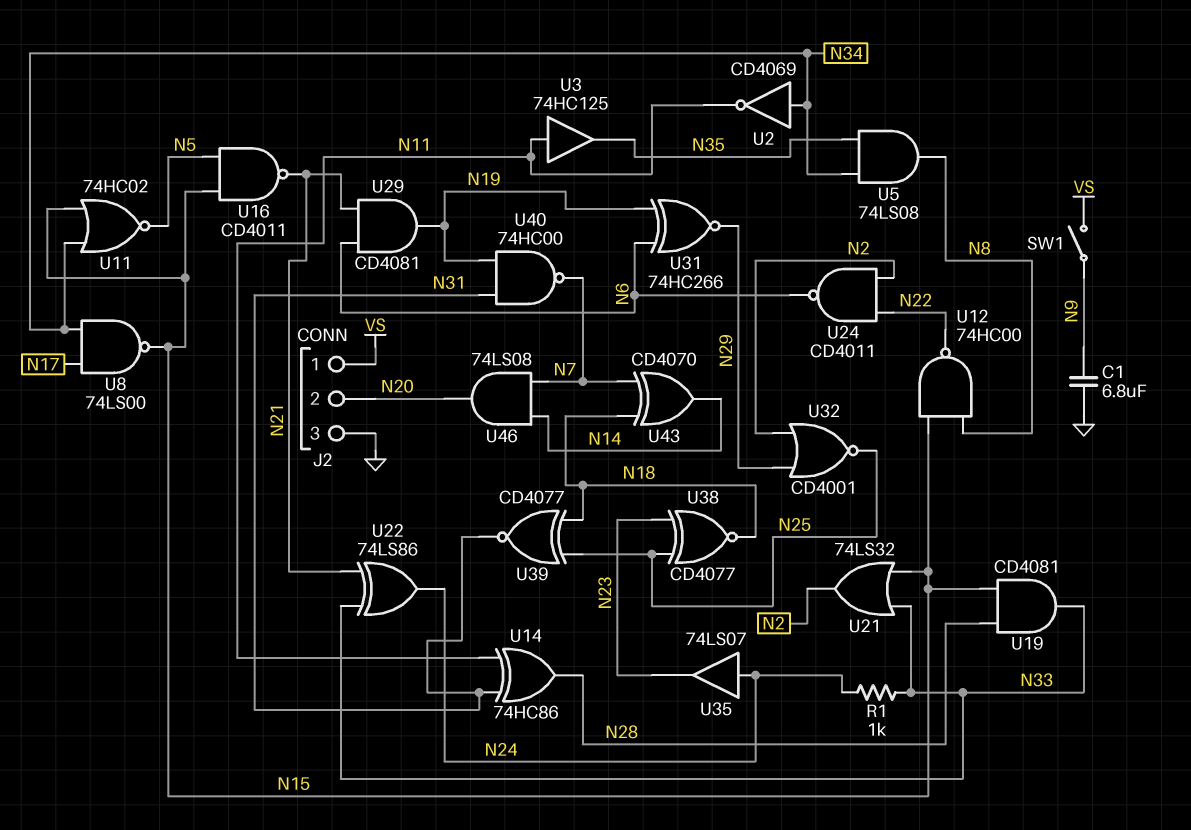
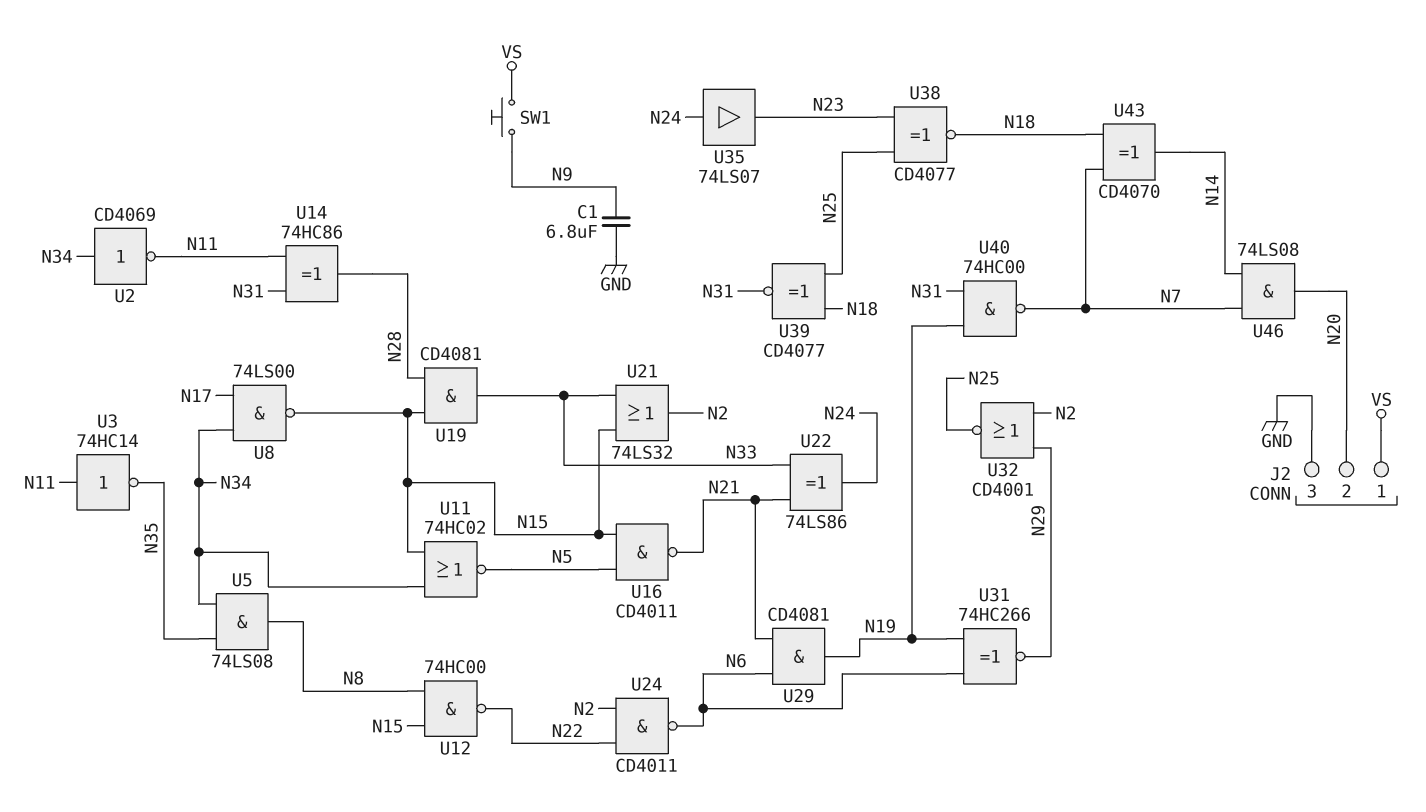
R1: 1k (N24, N33) -> none
SW1: switch (N9, VS) -> button (N9, VS)
U3: buffer 74HC125 (in N11, out N35) -> NOT 74HC14 (in N11, out N35)

